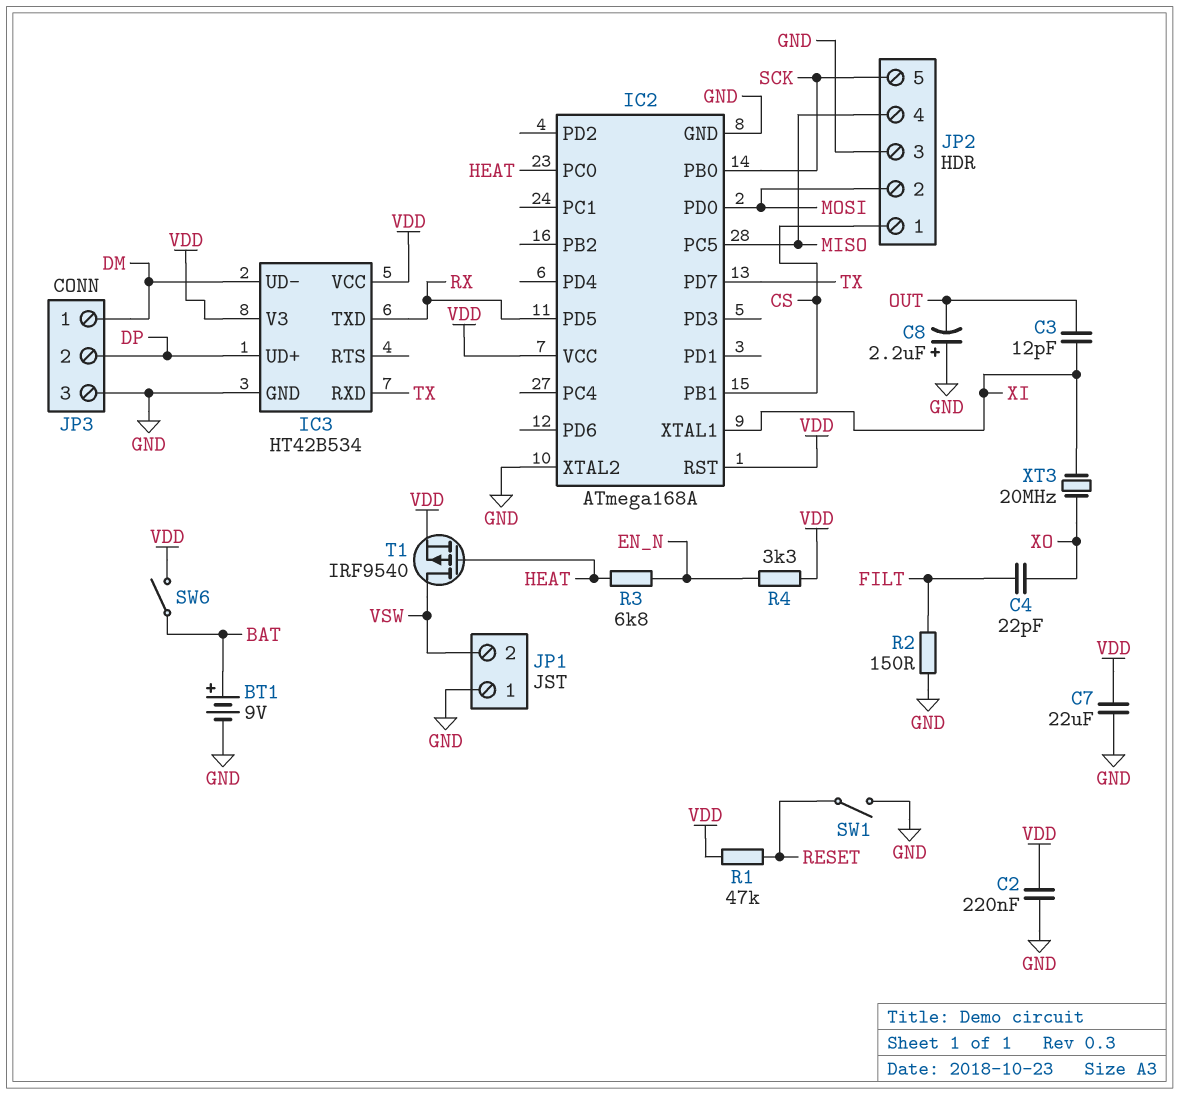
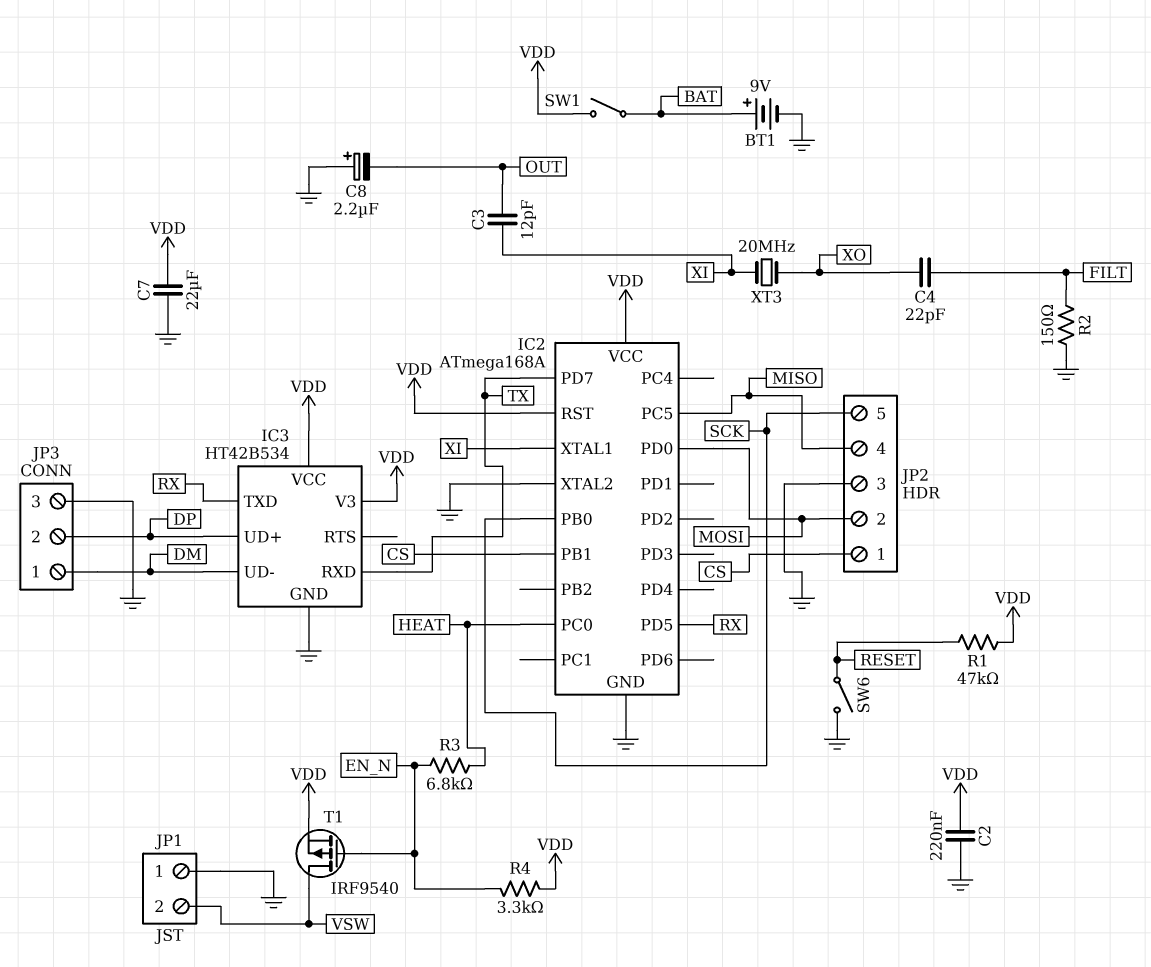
SW1: switch (GND, RESET) -> switch (BAT, VDD)
SW6: switch (BAT, VDD) -> switch (GND, RESET)
T1: PMOS IRF9540 (G HEAT, D VSW, S VDD) -> PMOS IRF9540 (G EN_N, D VSW, S VDD)

